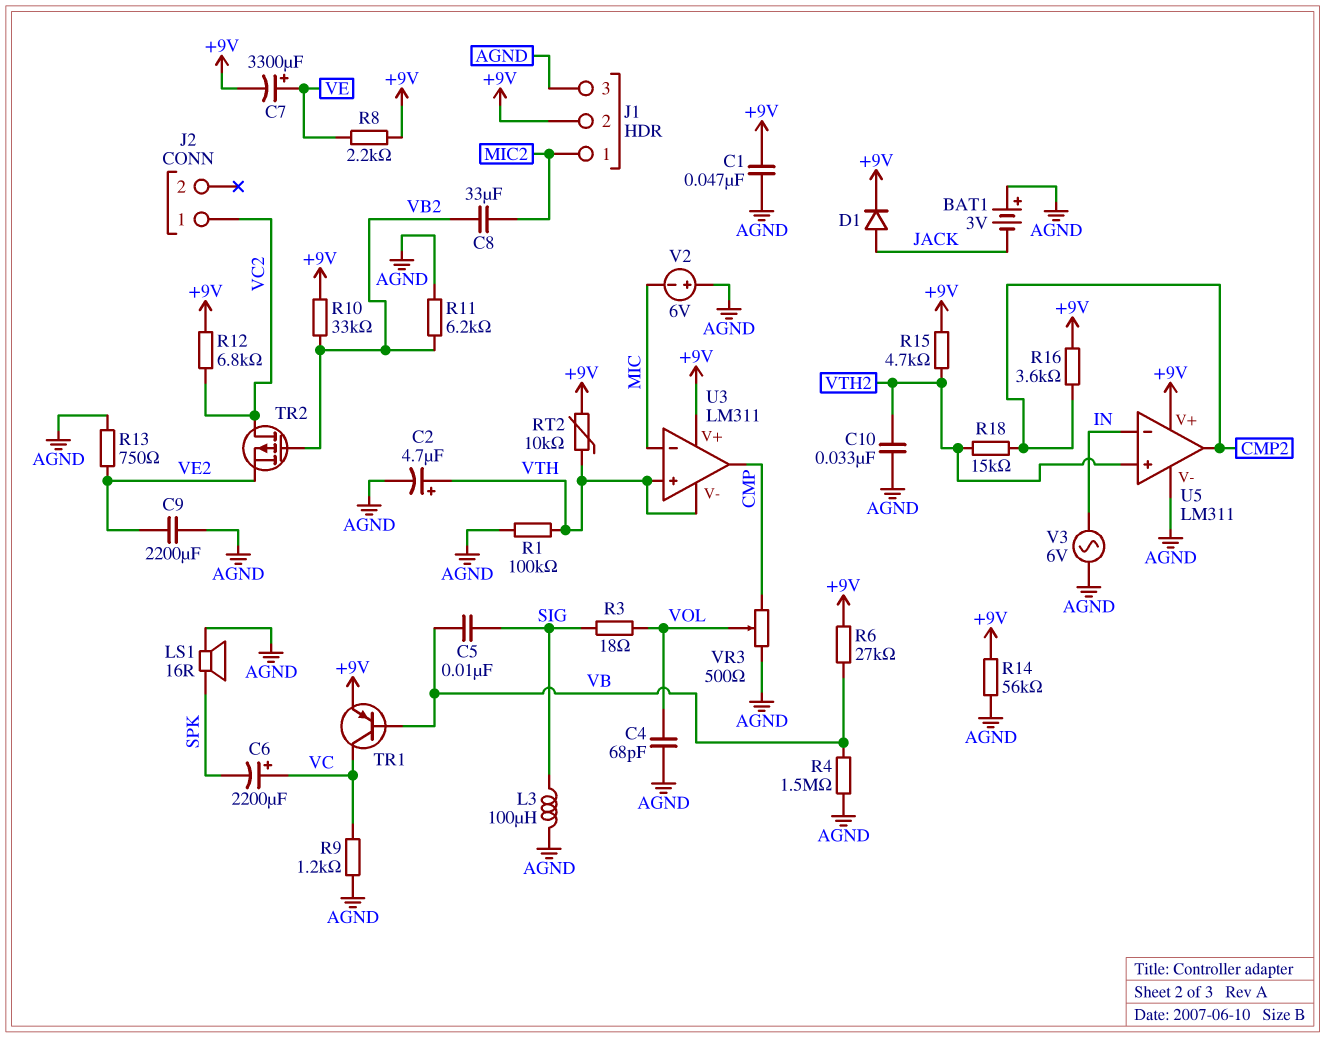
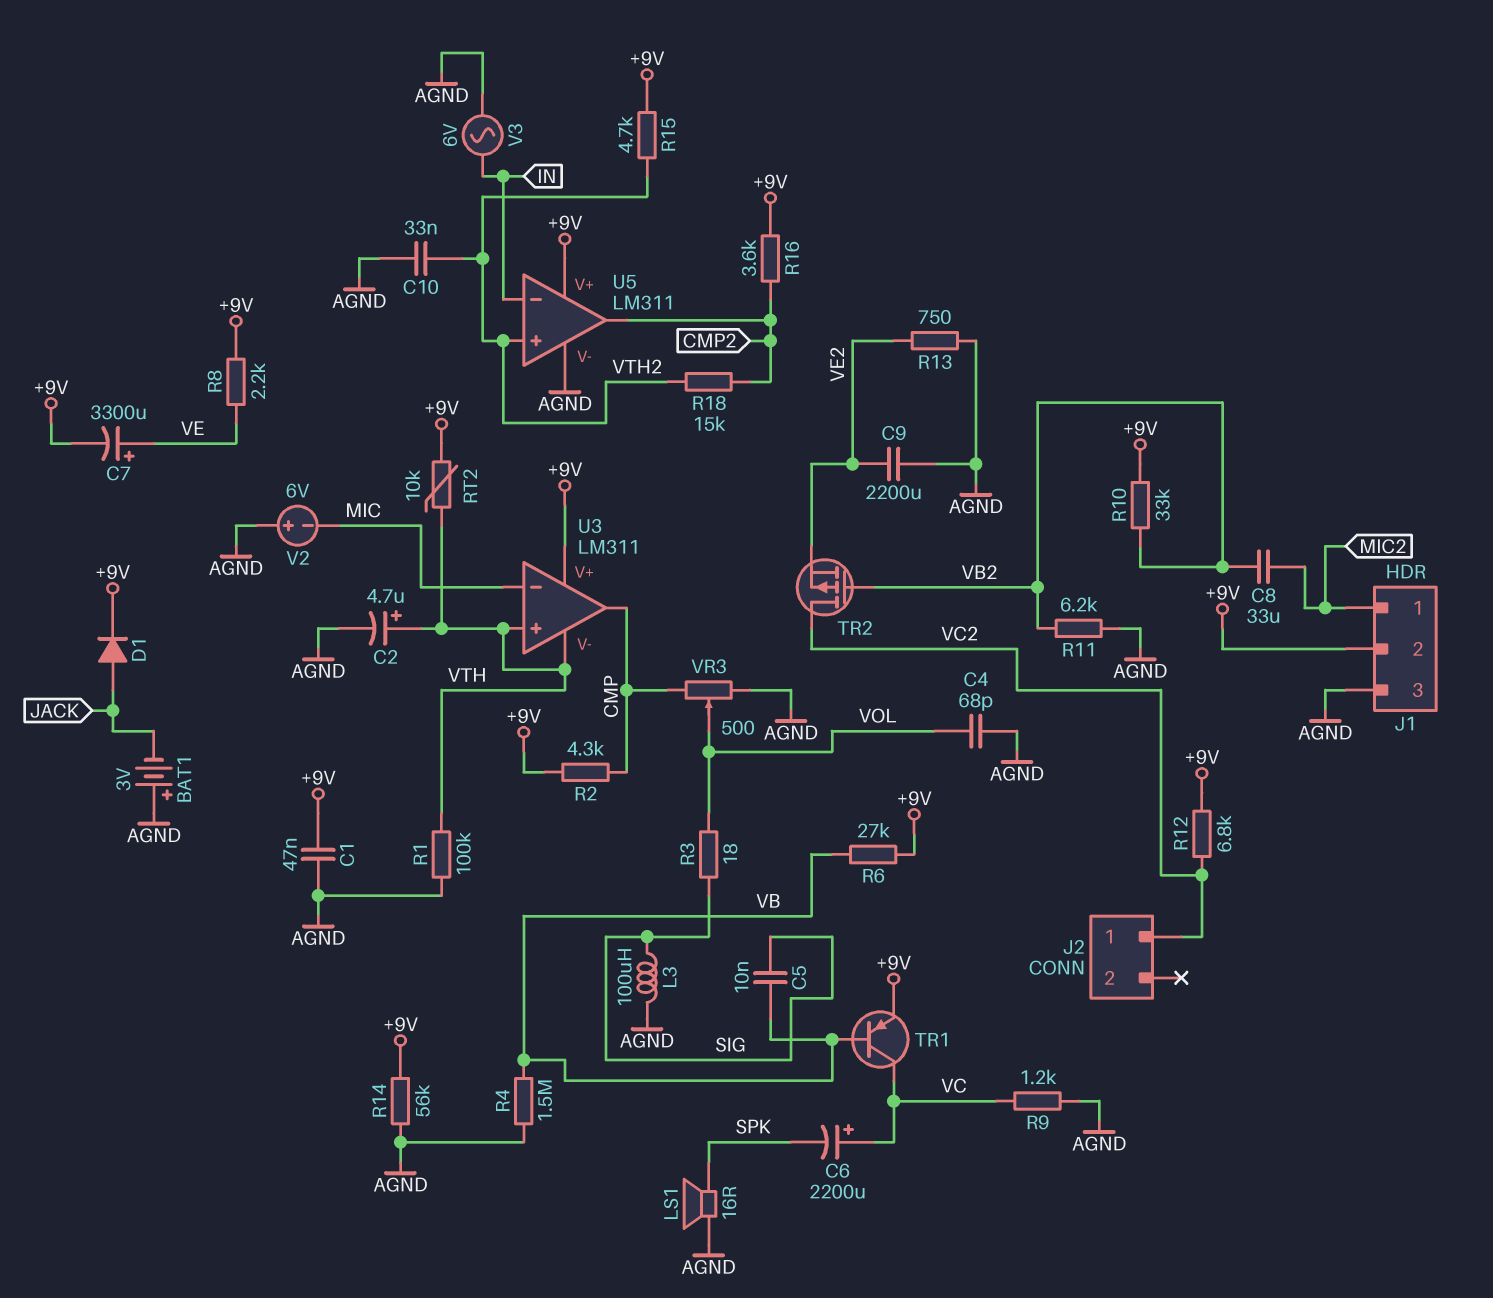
R2: none -> 4.3k (+9V, CMP)

